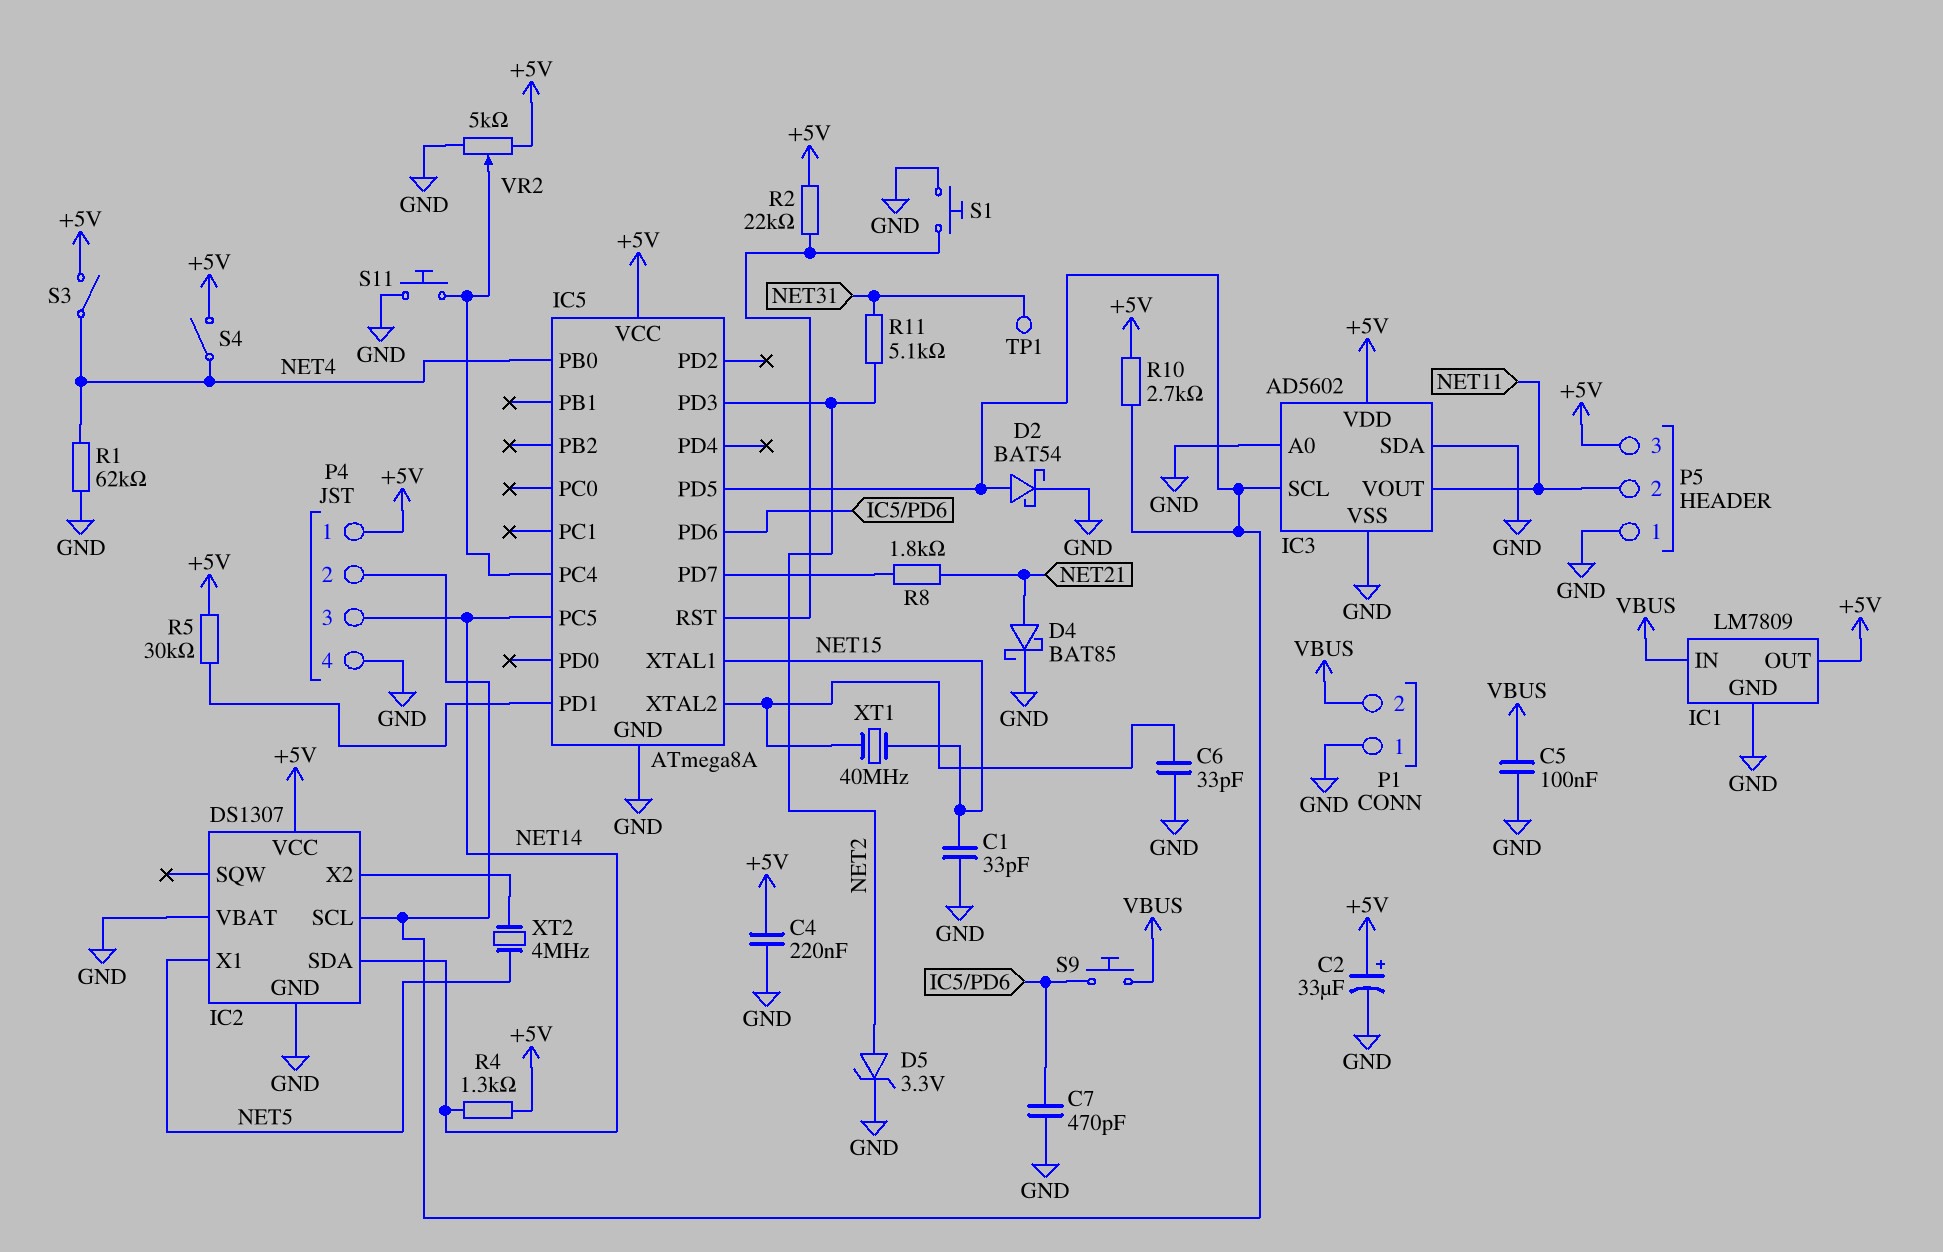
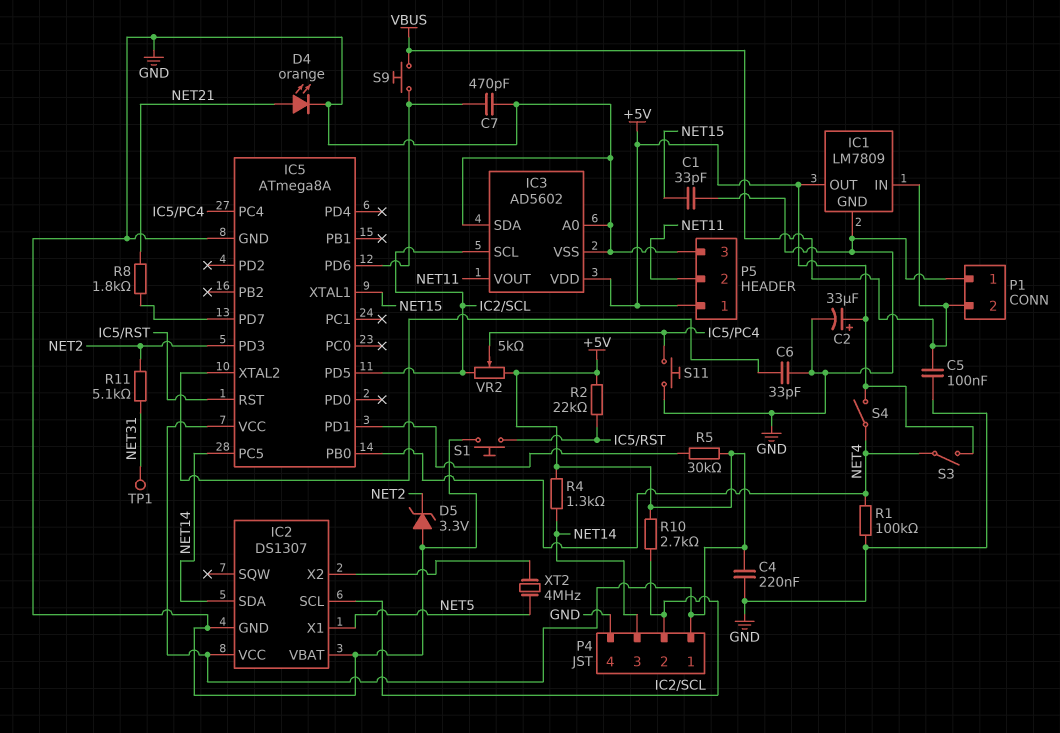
D2: schottky BAT54 (A IC2/SCL, K GND) -> none
D4: schottky BAT85 (A NET21, K GND) -> LED orange (A NET21, K GND)
D5: zener 3.3V (A NET2, K GND) -> zener 3.3V (A GND, K NET2)
P5 pin 1: GND -> +5V
P5 pin 3: +5V -> GND
R1: 62k (GND, NET4) -> 100k (GND, NET4)
VR2: 5k (+5V, GND, wiper IC5/PC4) -> 5k (+5V, IC2/SCL, wiper IC5/PC4)
XT1: 40MHz (IC5/XTAL2, NET15) -> none

